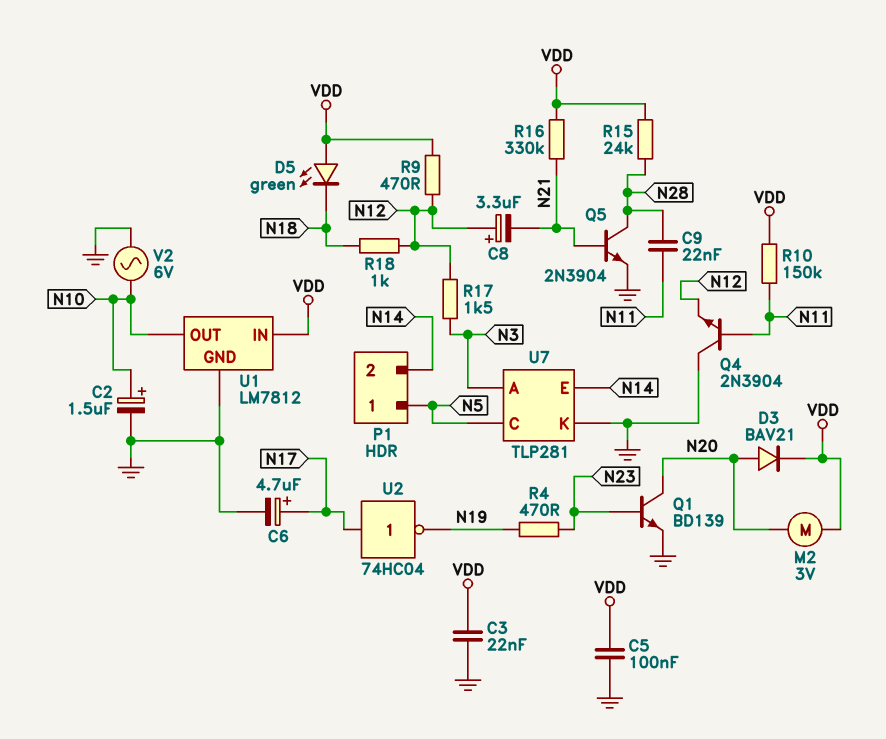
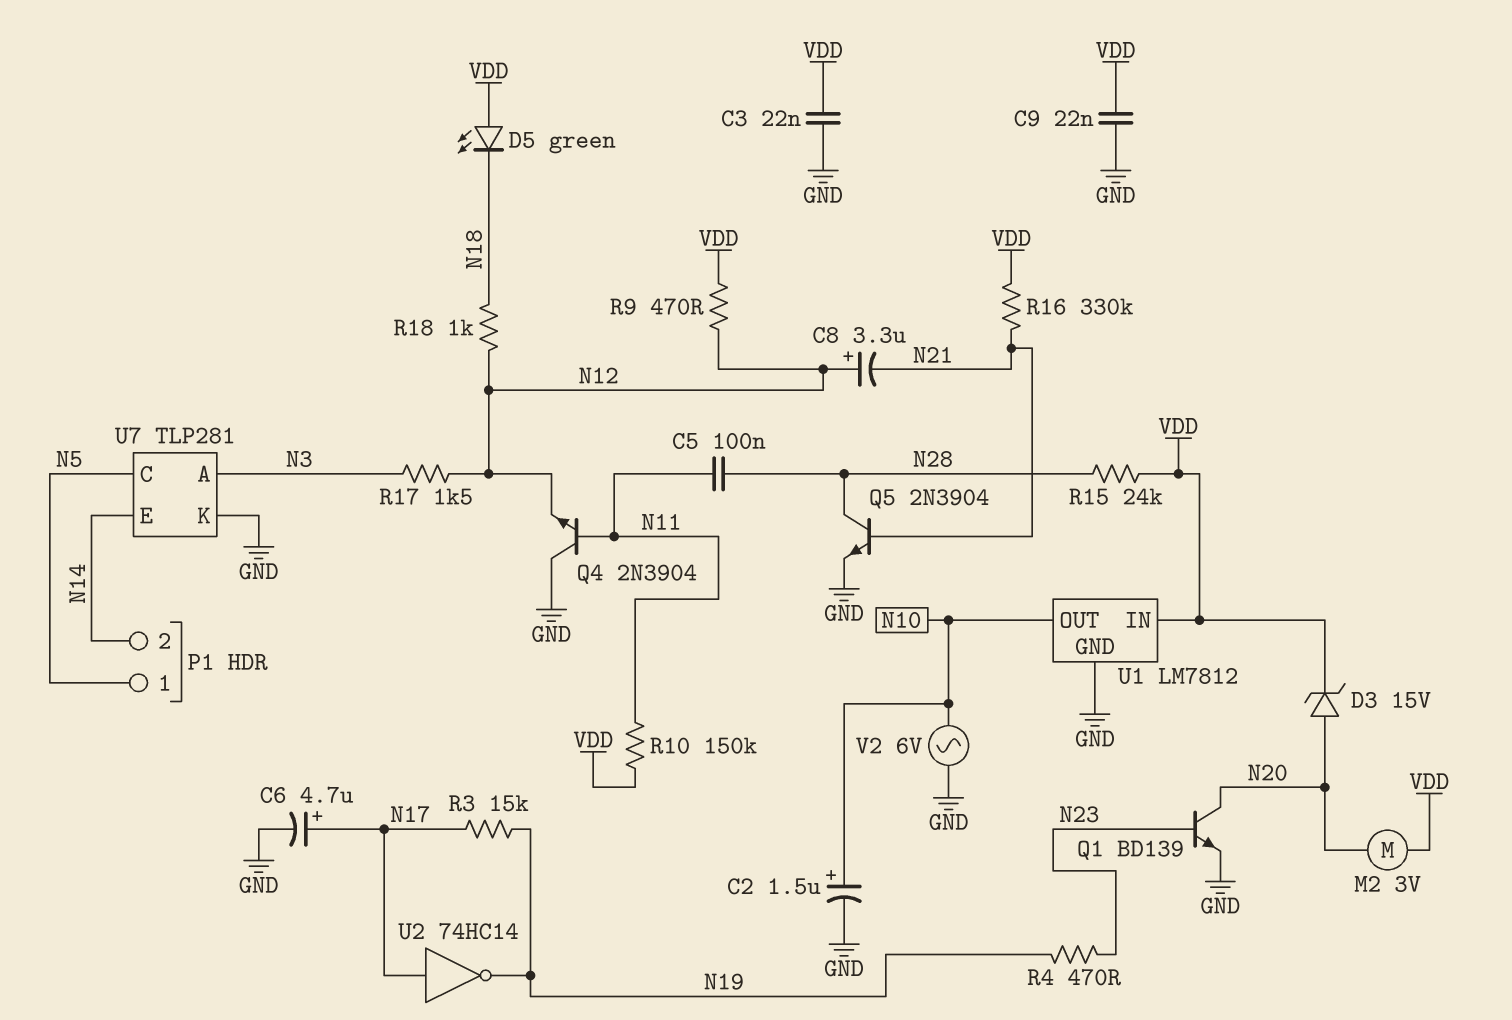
C5: 100nF (GND, VDD) -> 100nF (N11, N28)
C9: 22nF (N11, N28) -> 22nF (GND, VDD)
D3: diode BAV21 (A N20, K VDD) -> zener 15V (A N20, K VDD)
R3: none -> 15k (N17, N19)
U2: NOT 74HC04 (in N17, out N19) -> NOT 74HC14 (in N17, out N19)

